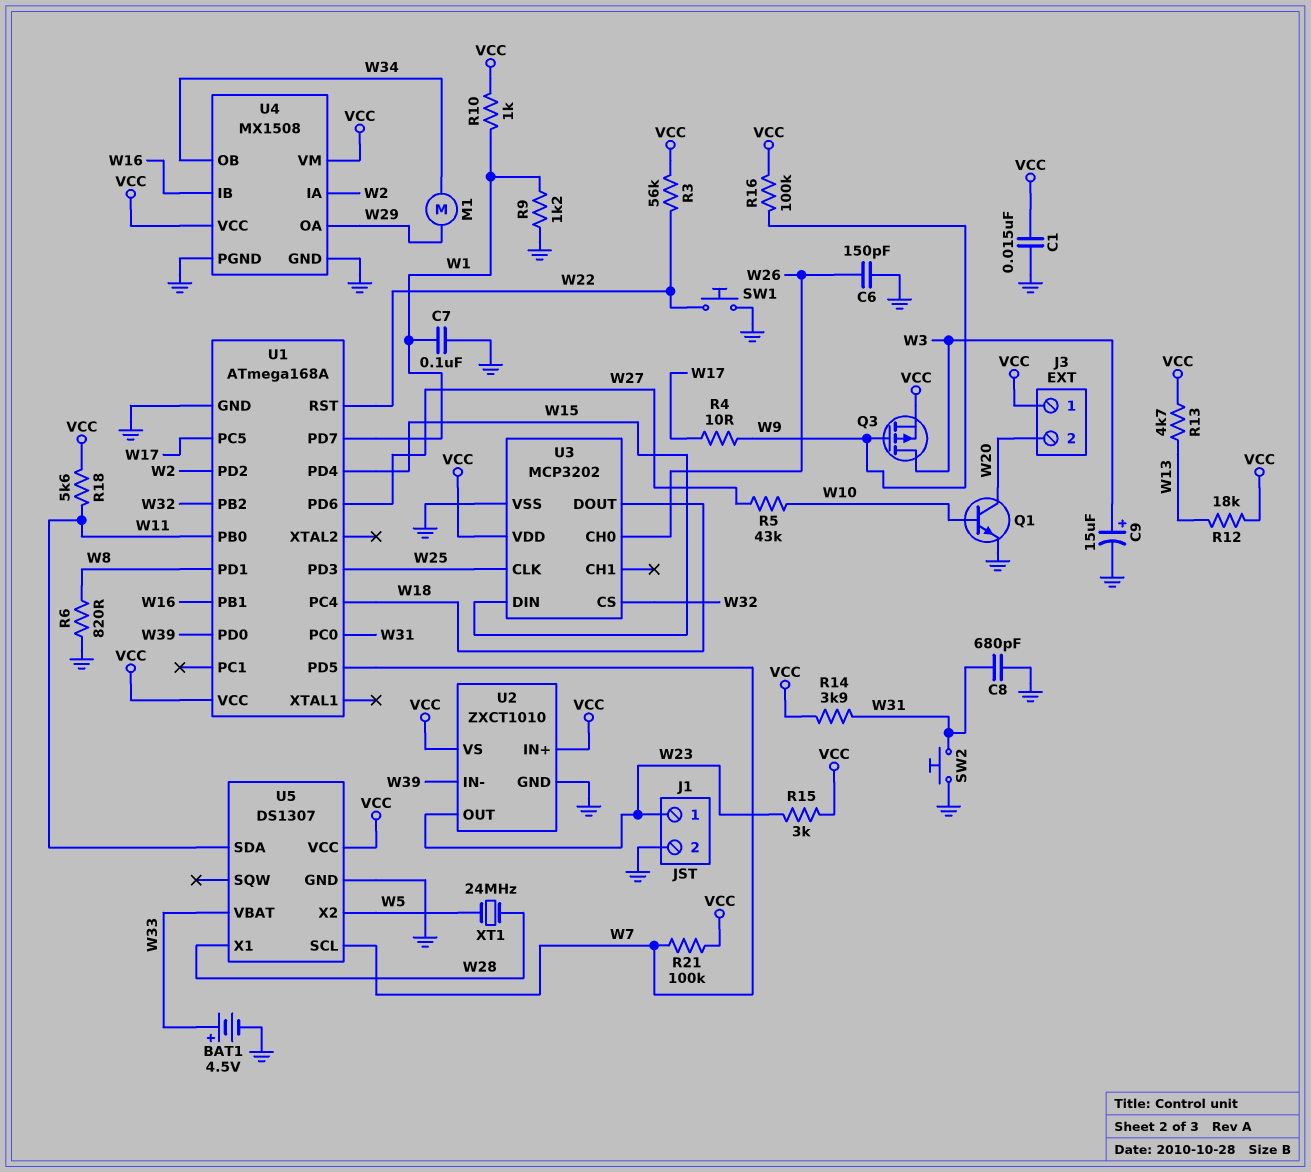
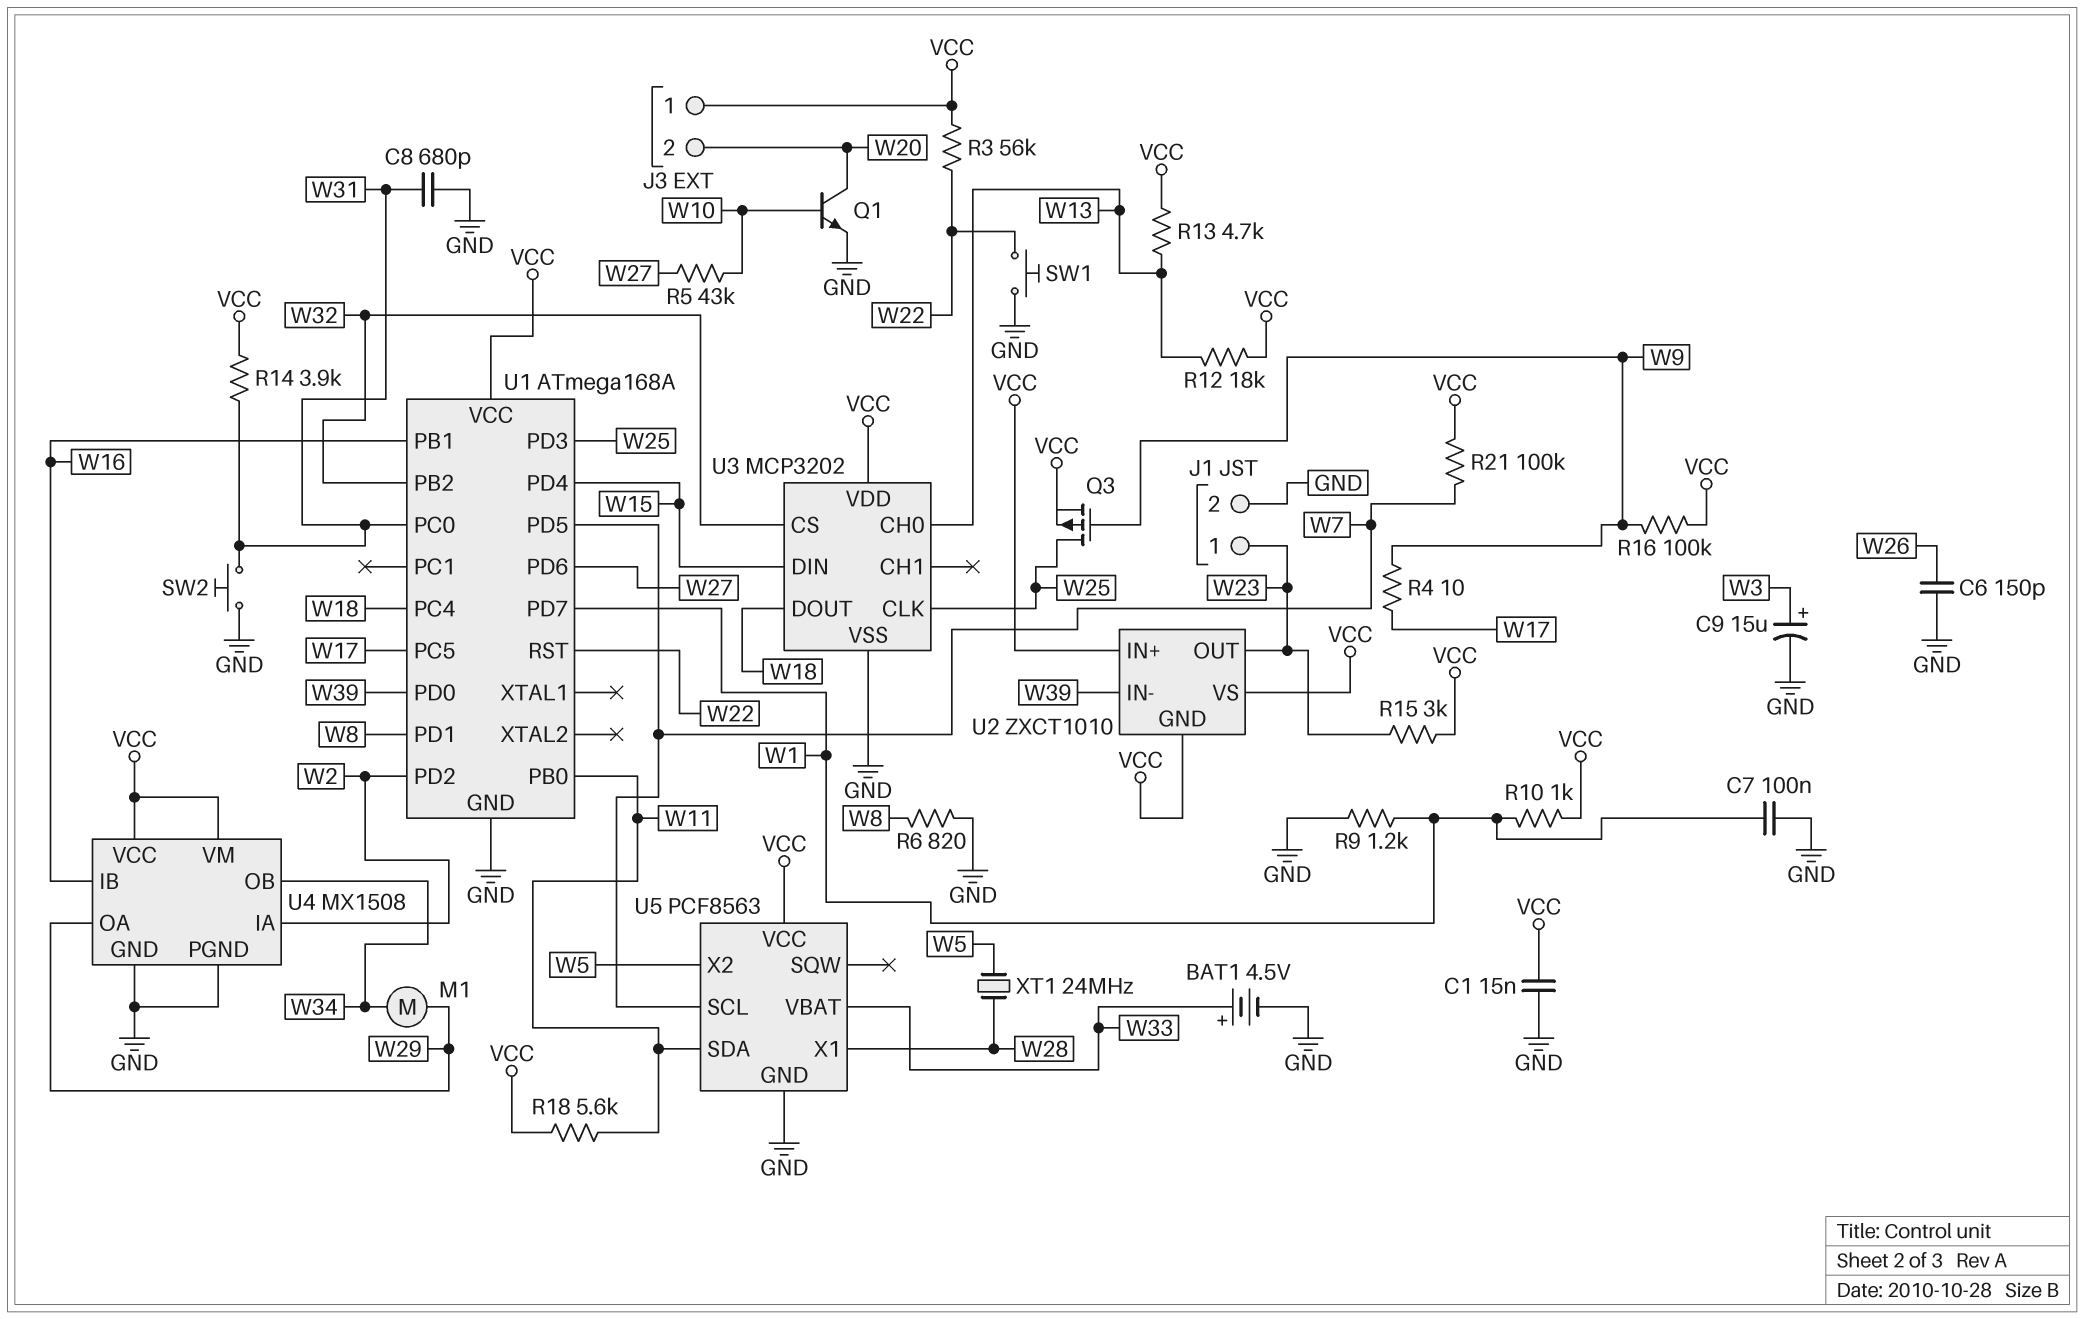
Q3: PMOS (G W9, D W3, S VCC) -> PMOS (G W9, D W25, S VCC)
U2 pin GND: GND -> VCC
U3 pin CH0: W26 -> W13
U5: DS1307 -> PCF8563

